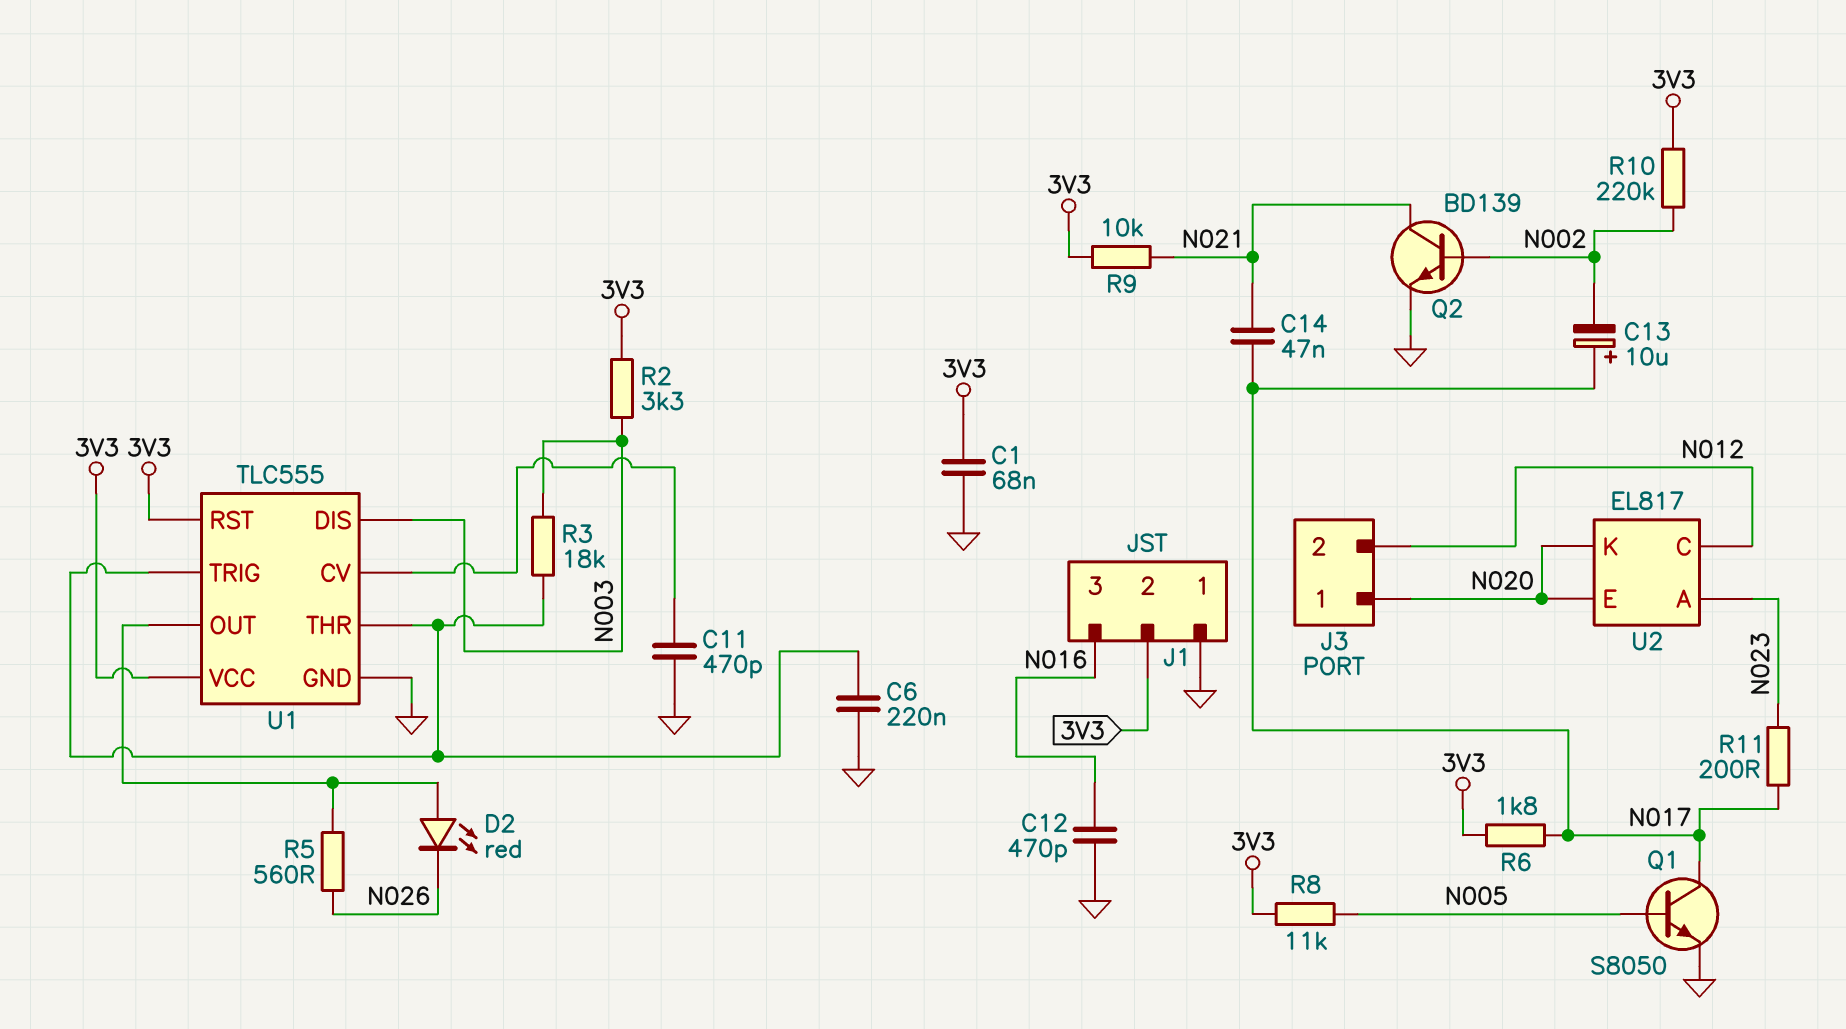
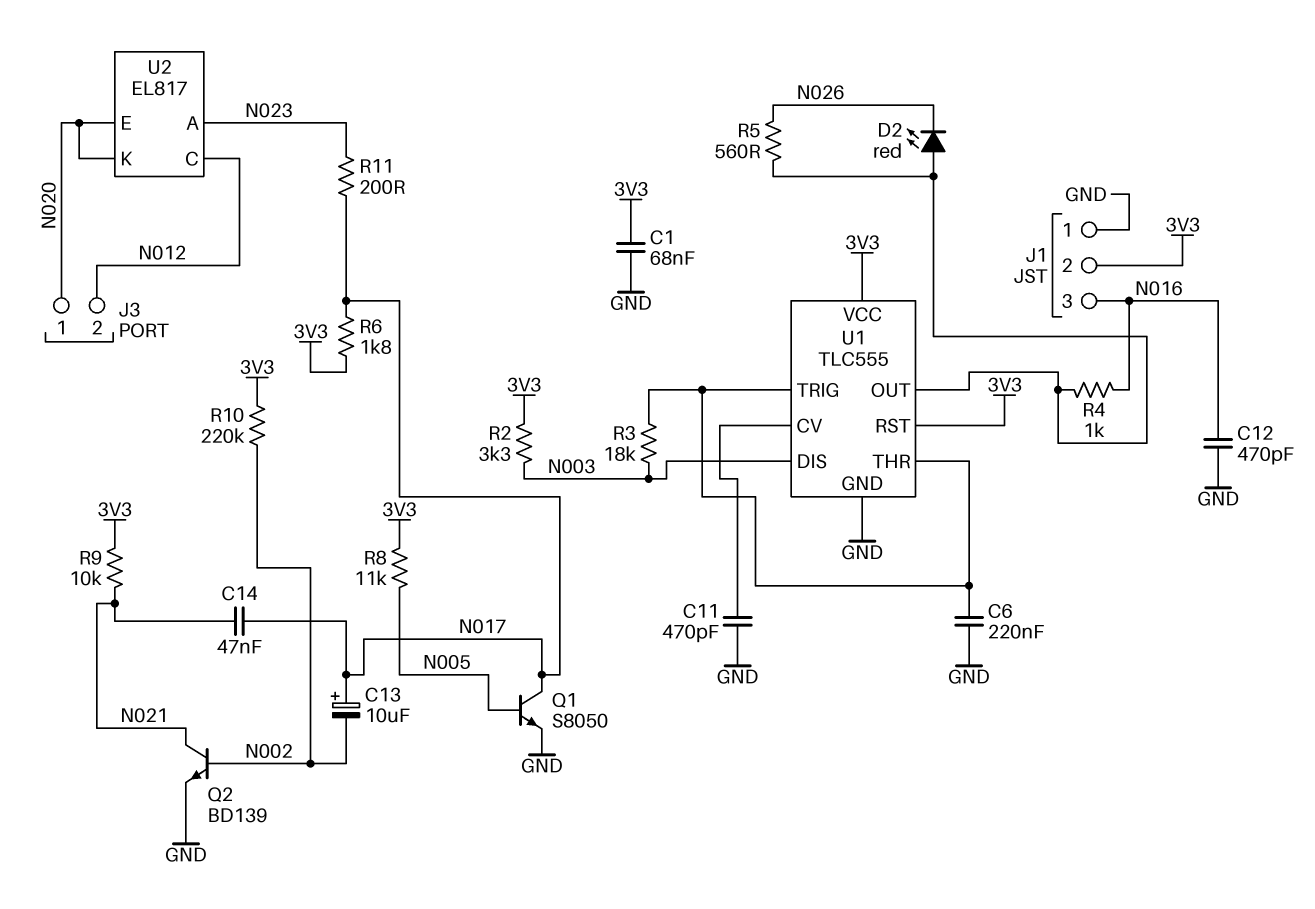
R4: none -> 1k (N016, U1/OUT)

